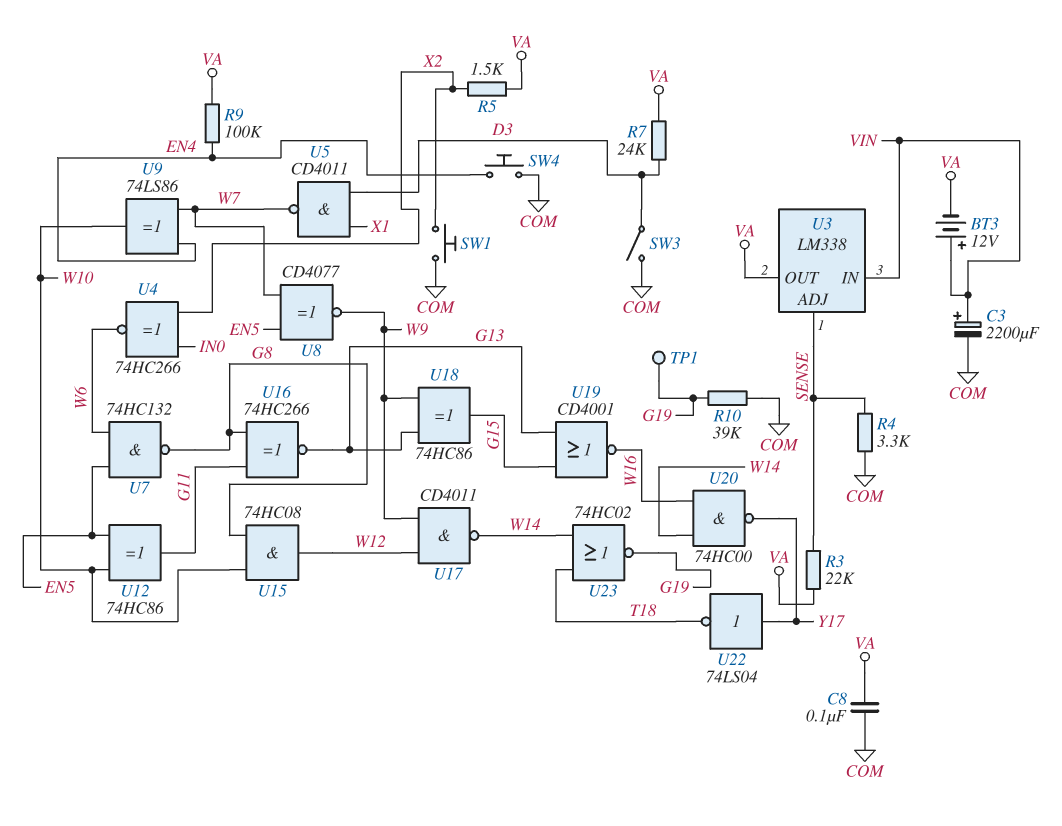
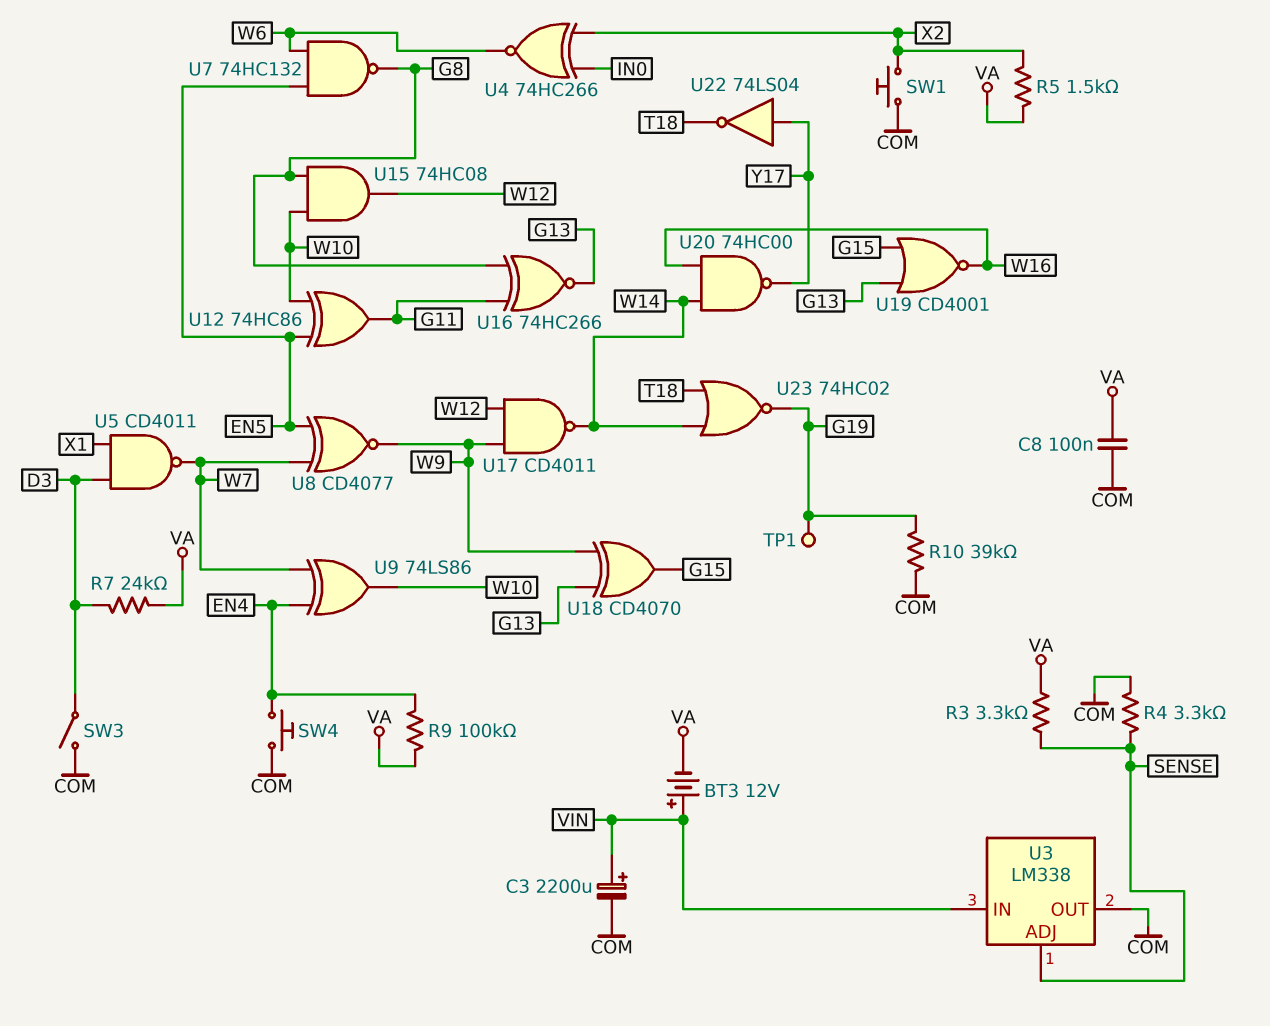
R3: 22k (SENSE, VA) -> 3.3k (SENSE, VA)
U3 pin OUT: VA -> COM
U18: XOR 74HC86 (in G13, in W9, out G15) -> XOR CD4070 (in G13, in W9, out G15)

